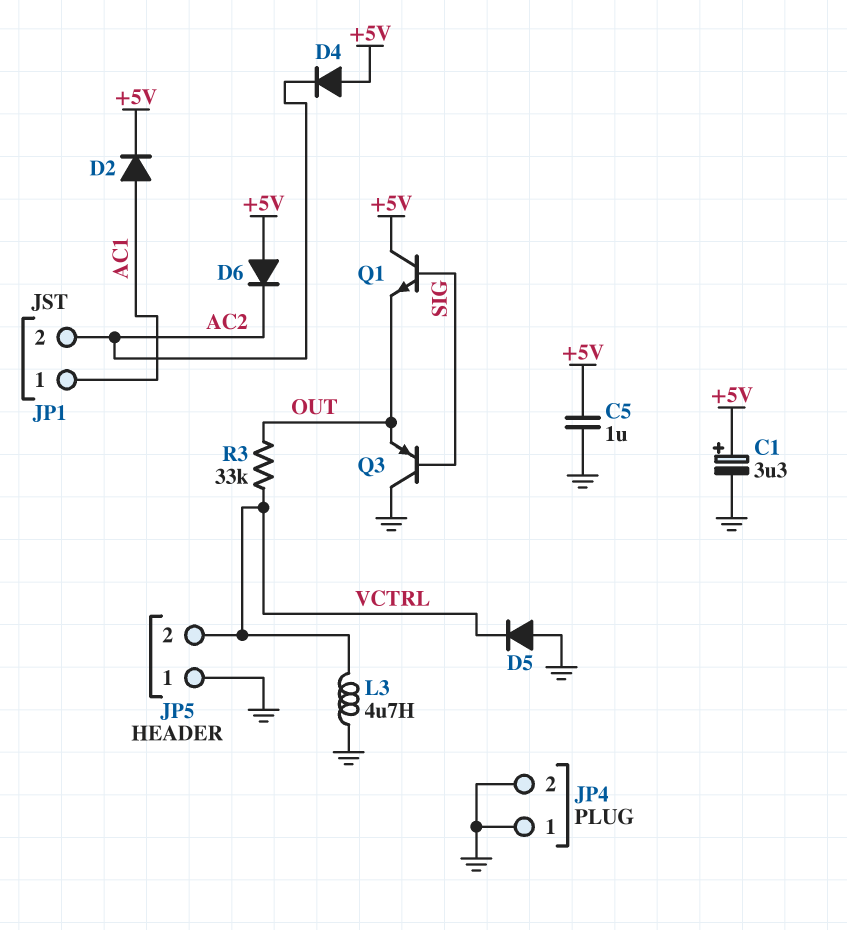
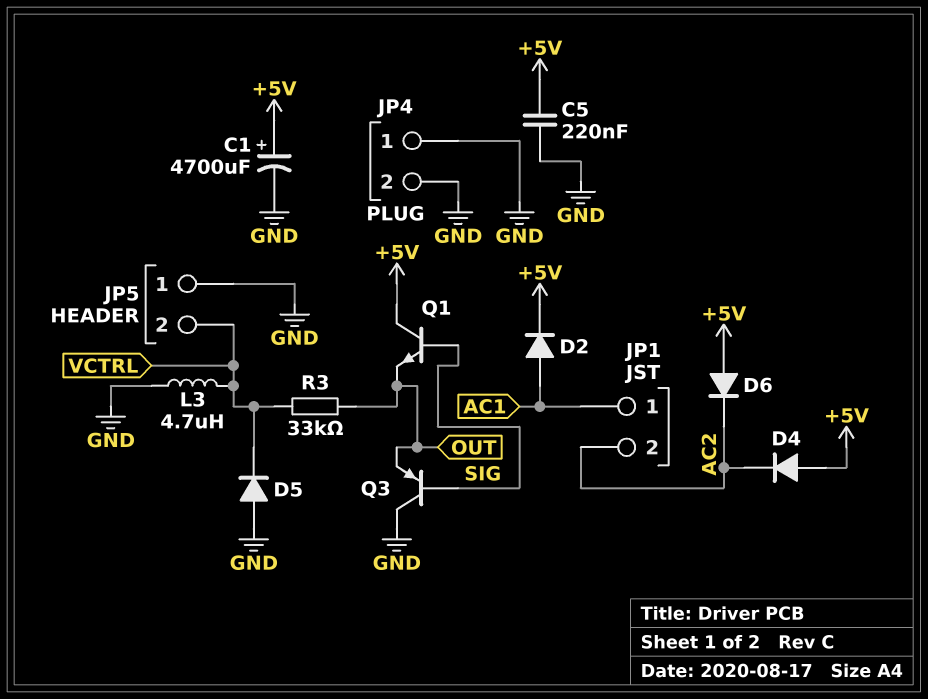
C1: 3.3uF (plus +5V, minus GND) -> 4700uF (plus +5V, minus GND)
C5: 1uF (+5V, GND) -> 220nF (+5V, GND)

